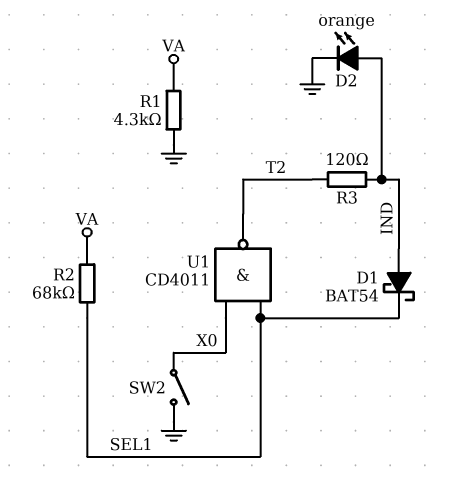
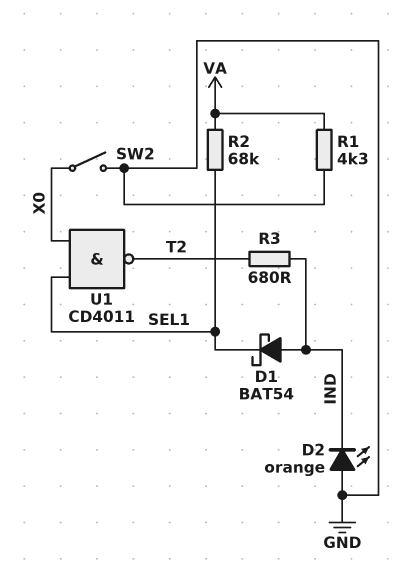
D2: LED orange (A IND, K GND) -> LED orange (A GND, K IND)
R3: 120 (IND, T2) -> 680 (IND, T2)

